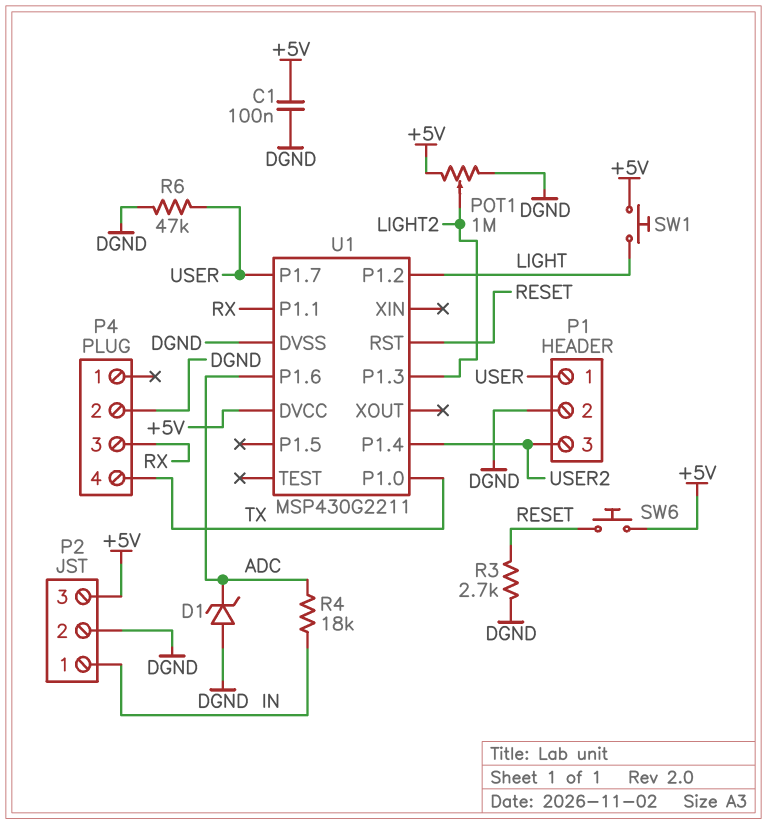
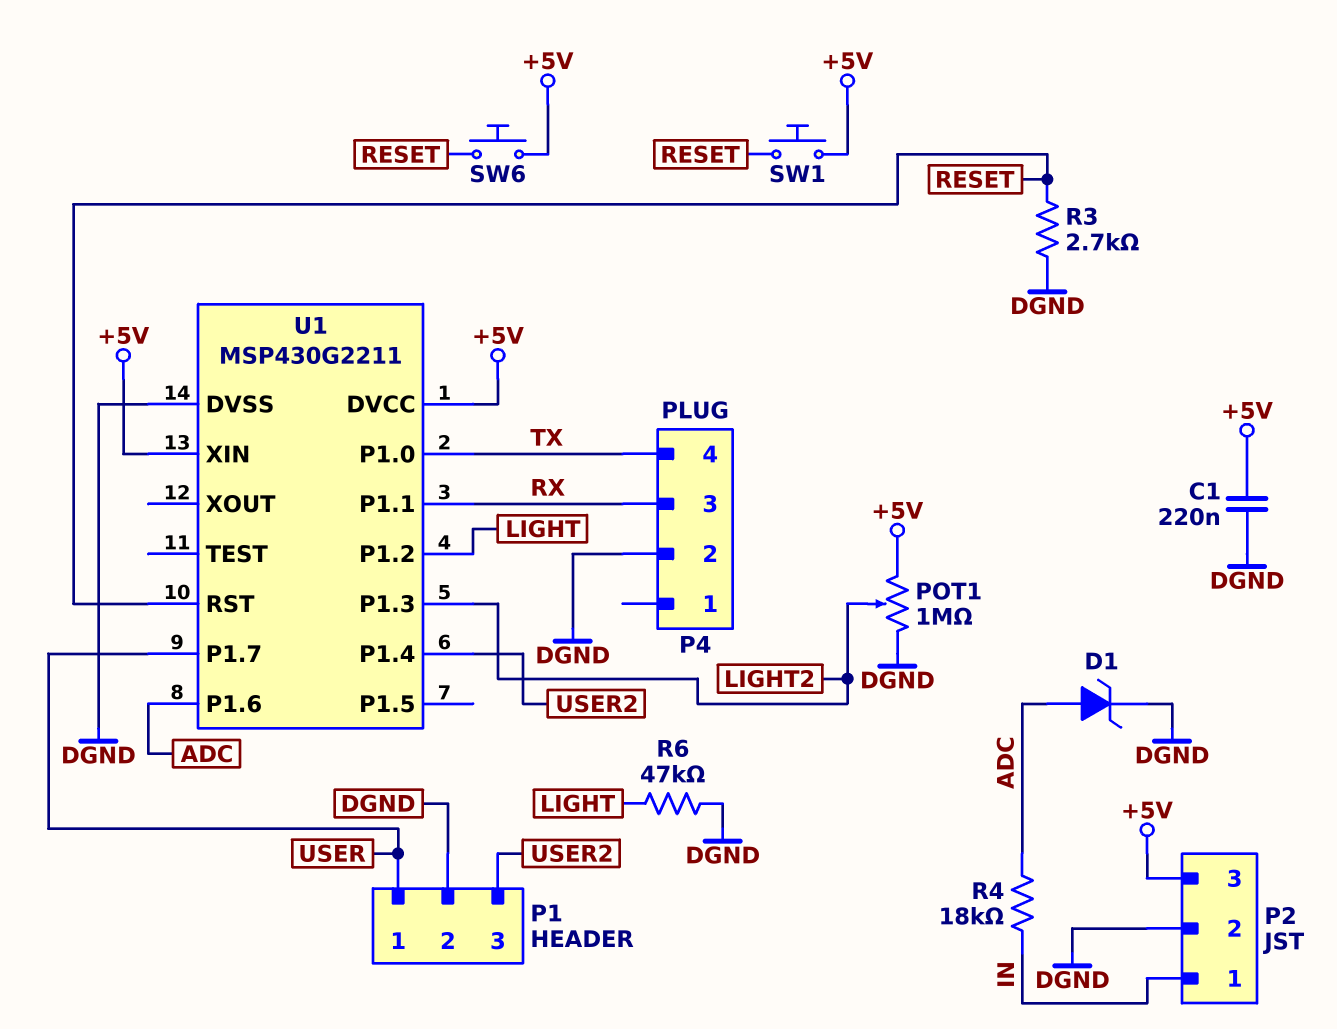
C1: 100nF (+5V, DGND) -> 220nF (+5V, DGND)
D1: zener (A DGND, K ADC) -> zener (A ADC, K DGND)
R6: 47k (DGND, USER) -> 47k (DGND, LIGHT)
SW1: button (+5V, LIGHT) -> button (+5V, RESET)
U1 pin XIN: none -> +5V

